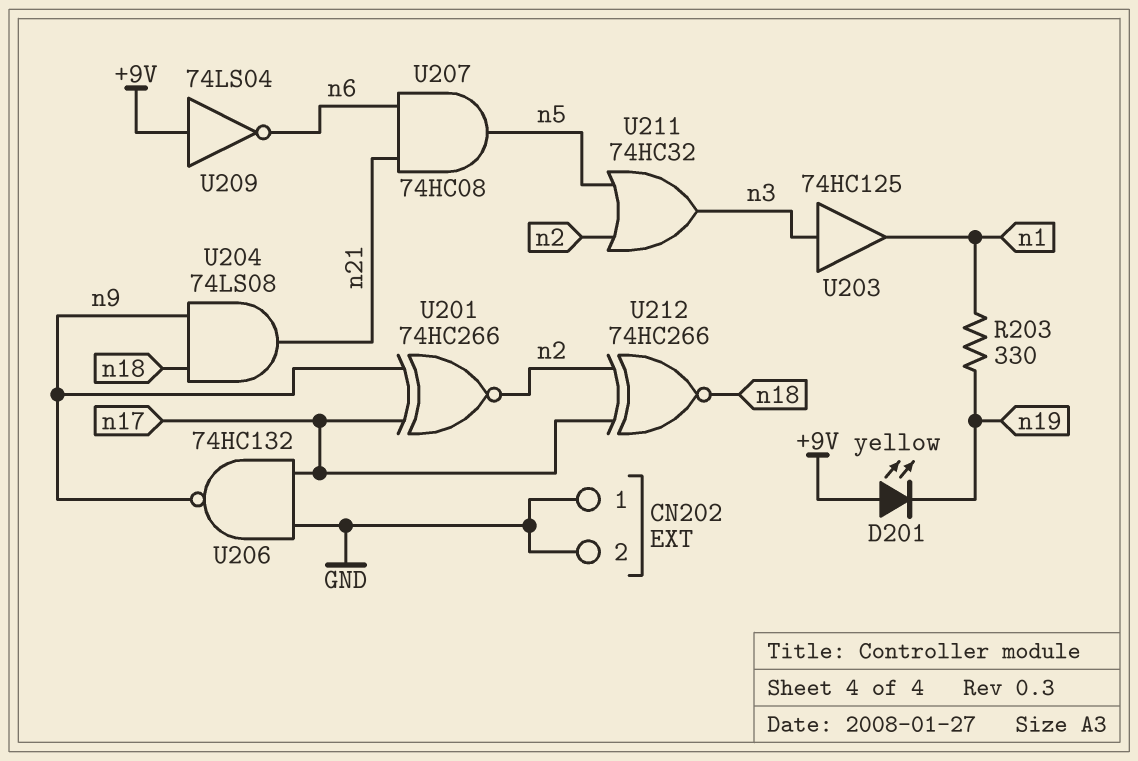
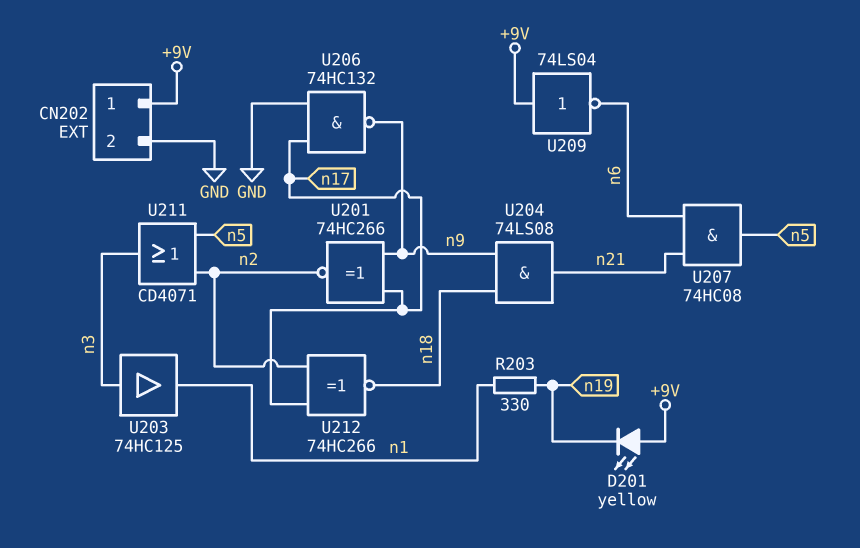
CN202 pin 1: GND -> +9V
U211: OR 74HC32 (in n2, in n5, out n3) -> OR CD4071 (in n2, in n5, out n3)

